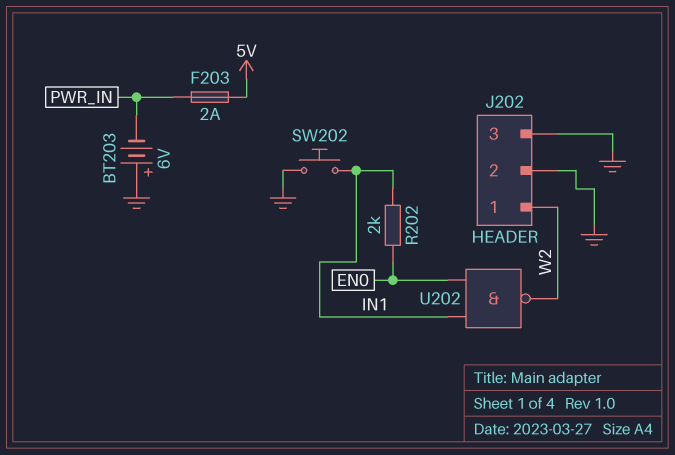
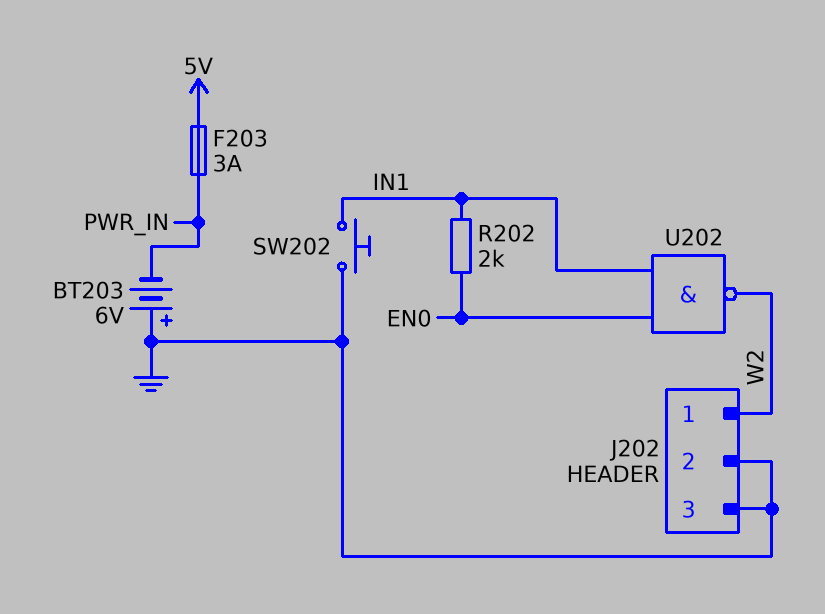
F203: 2A (5V, PWR_IN) -> 3A (5V, PWR_IN)

